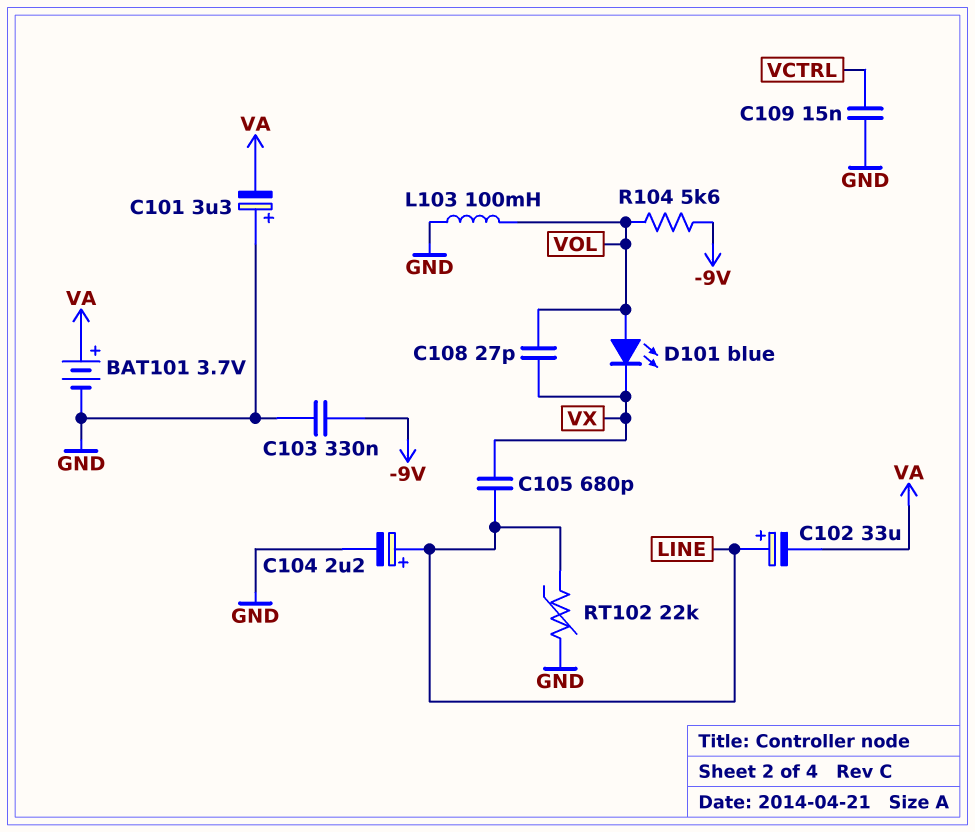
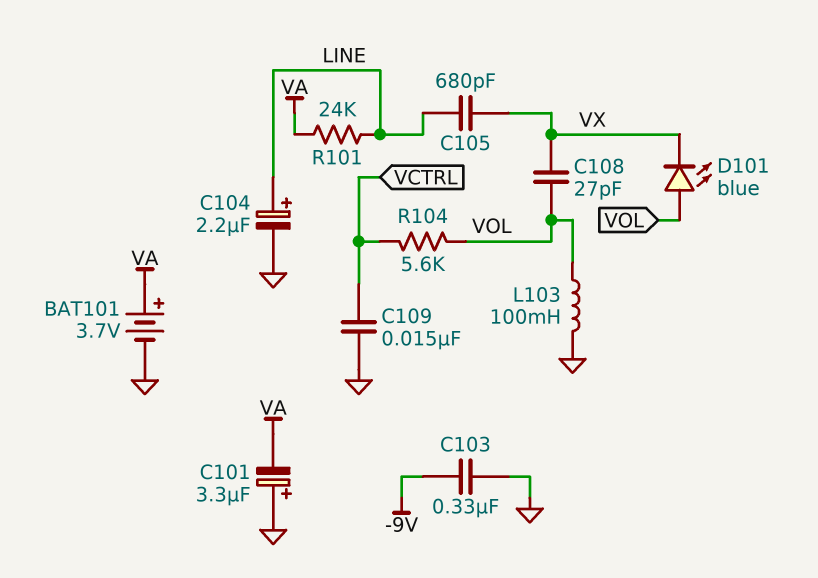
C102: 33uF (plus LINE, minus VA) -> none
R101: none -> 24k (LINE, VA)
R104: 5.6k (-9V, VOL) -> 5.6k (VCTRL, VOL)
RT102: 22k (GND, LINE) -> none

